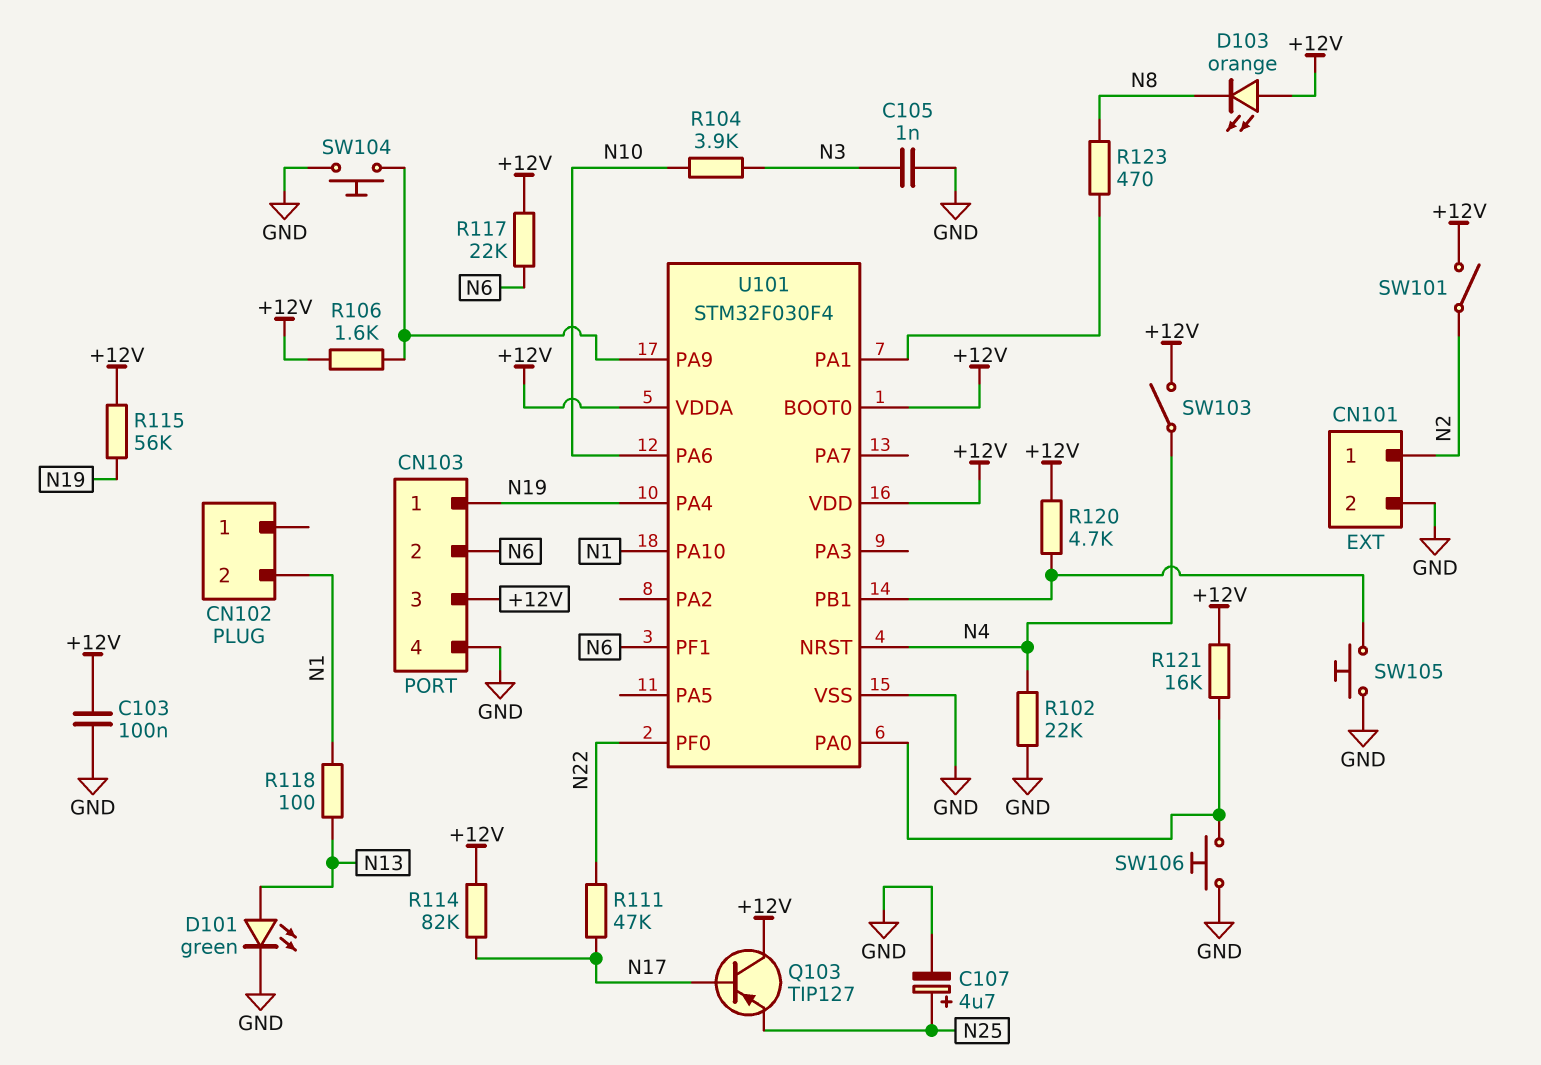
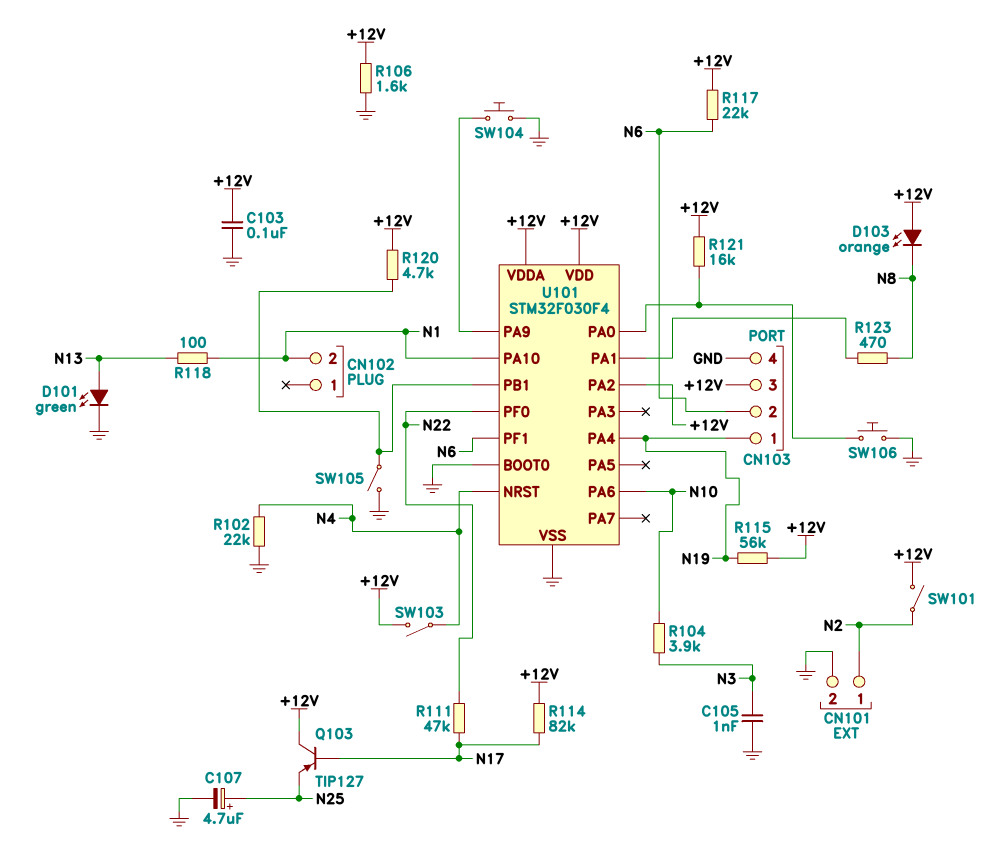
R106: 1.6k (+12V, U101/PA9) -> 1.6k (+12V, GND)
SW105: button (GND, U101/PB1) -> switch (GND, U101/PB1)
U101 pin BOOT0: +12V -> GND
U101 pin PA2: none -> +12V

